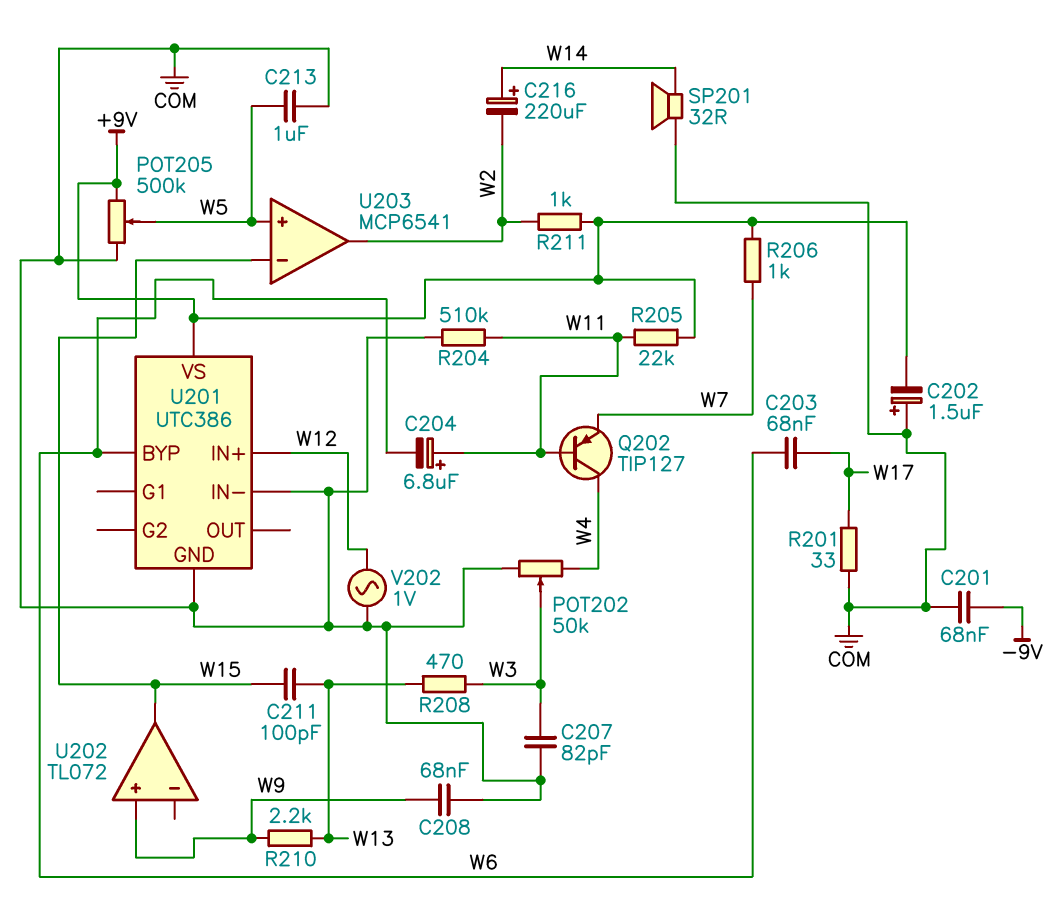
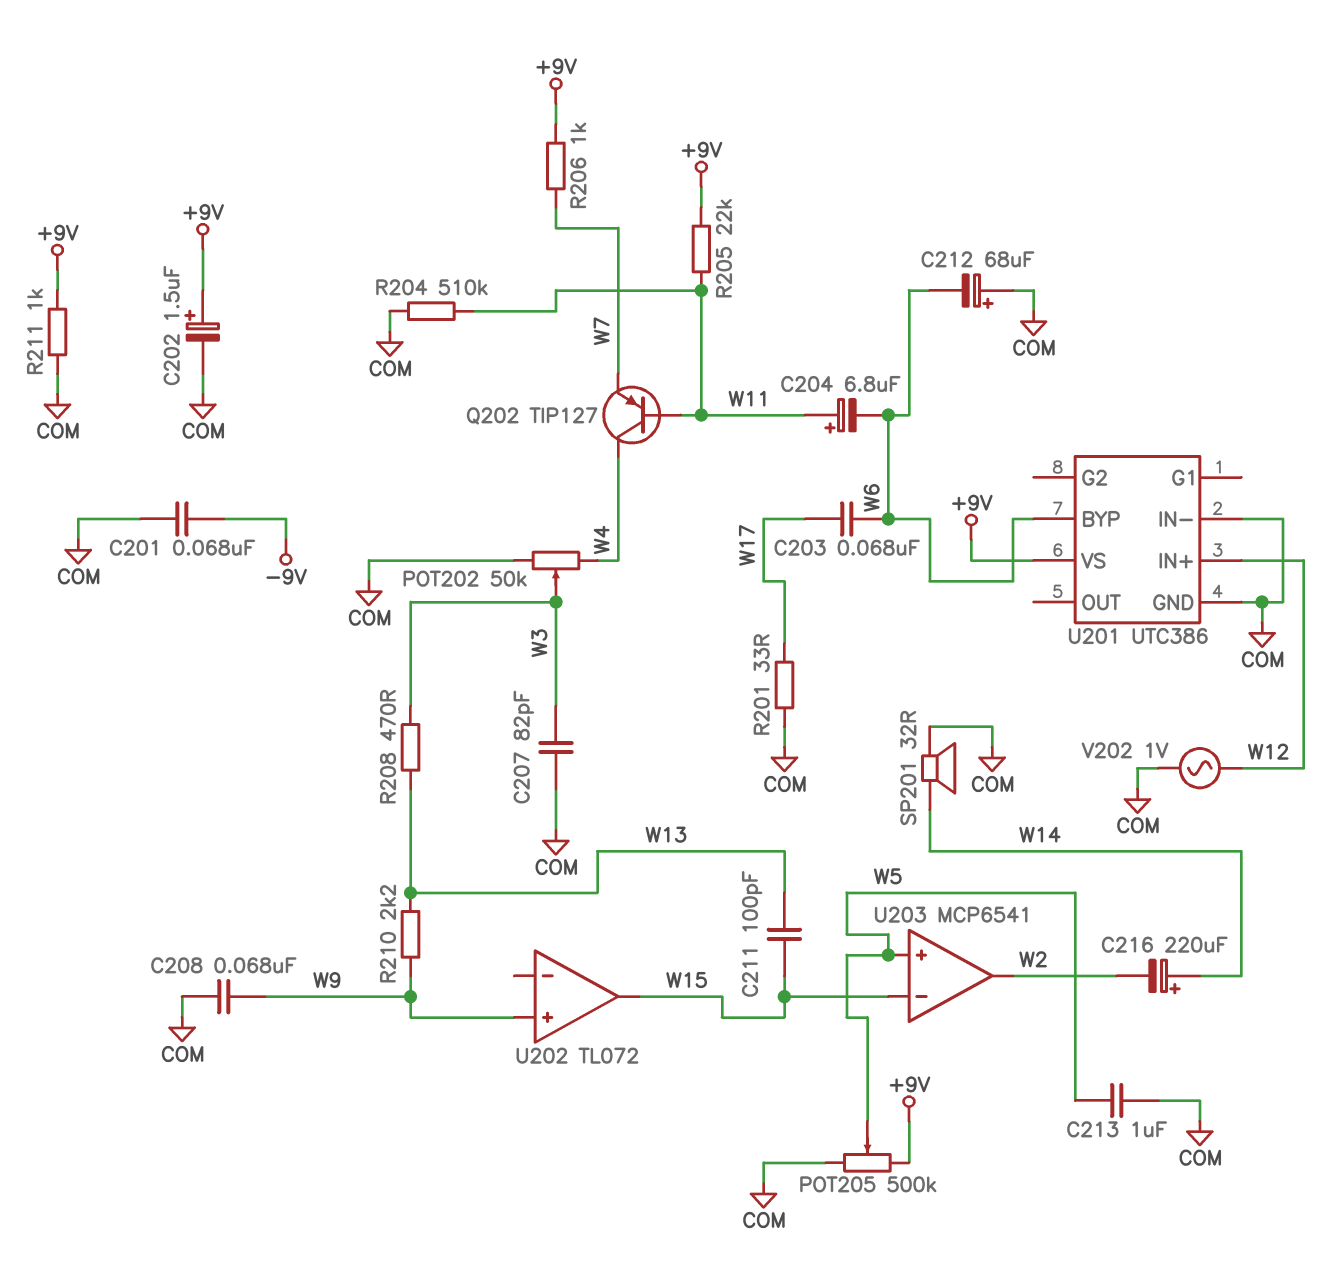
C202: 1.5uF (plus COM, minus +9V) -> 1.5uF (plus +9V, minus COM)
C212: none -> 68uF (plus COM, minus W6)
R211: 1k (+9V, W2) -> 1k (+9V, COM)

